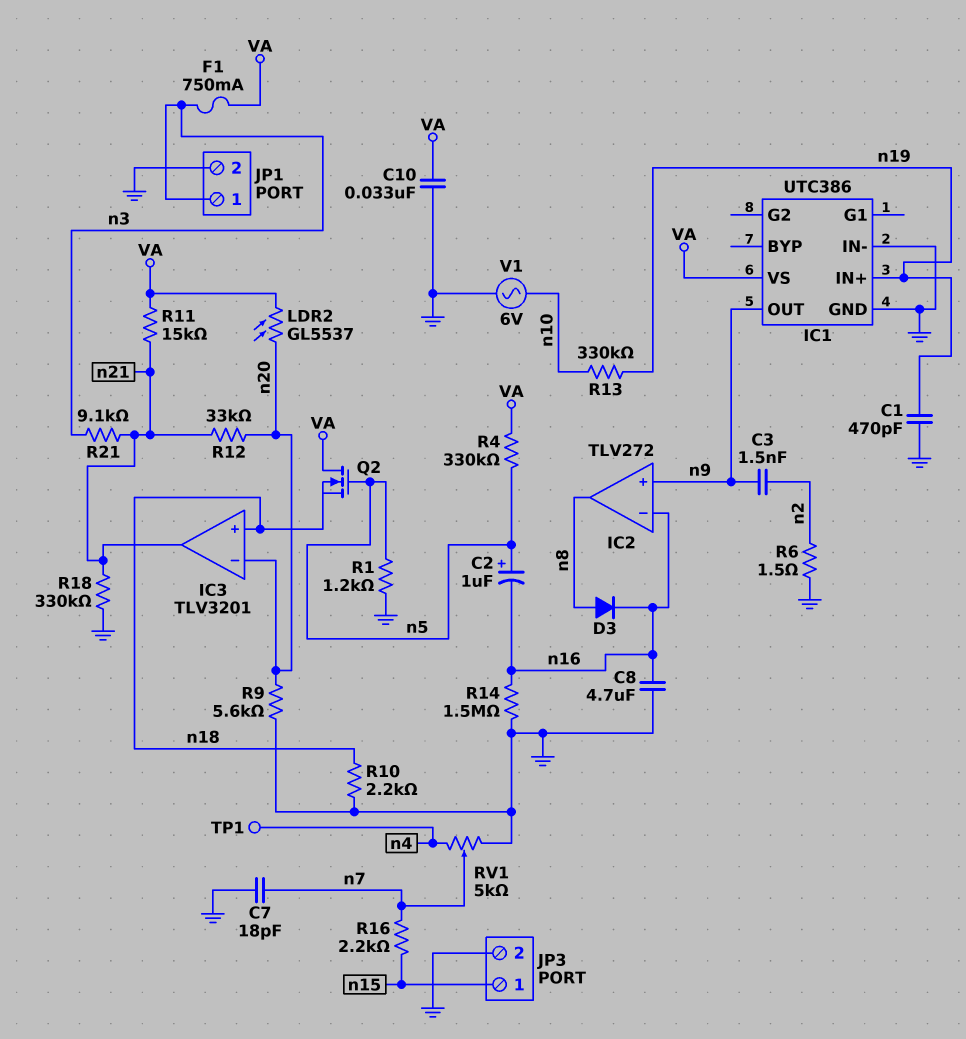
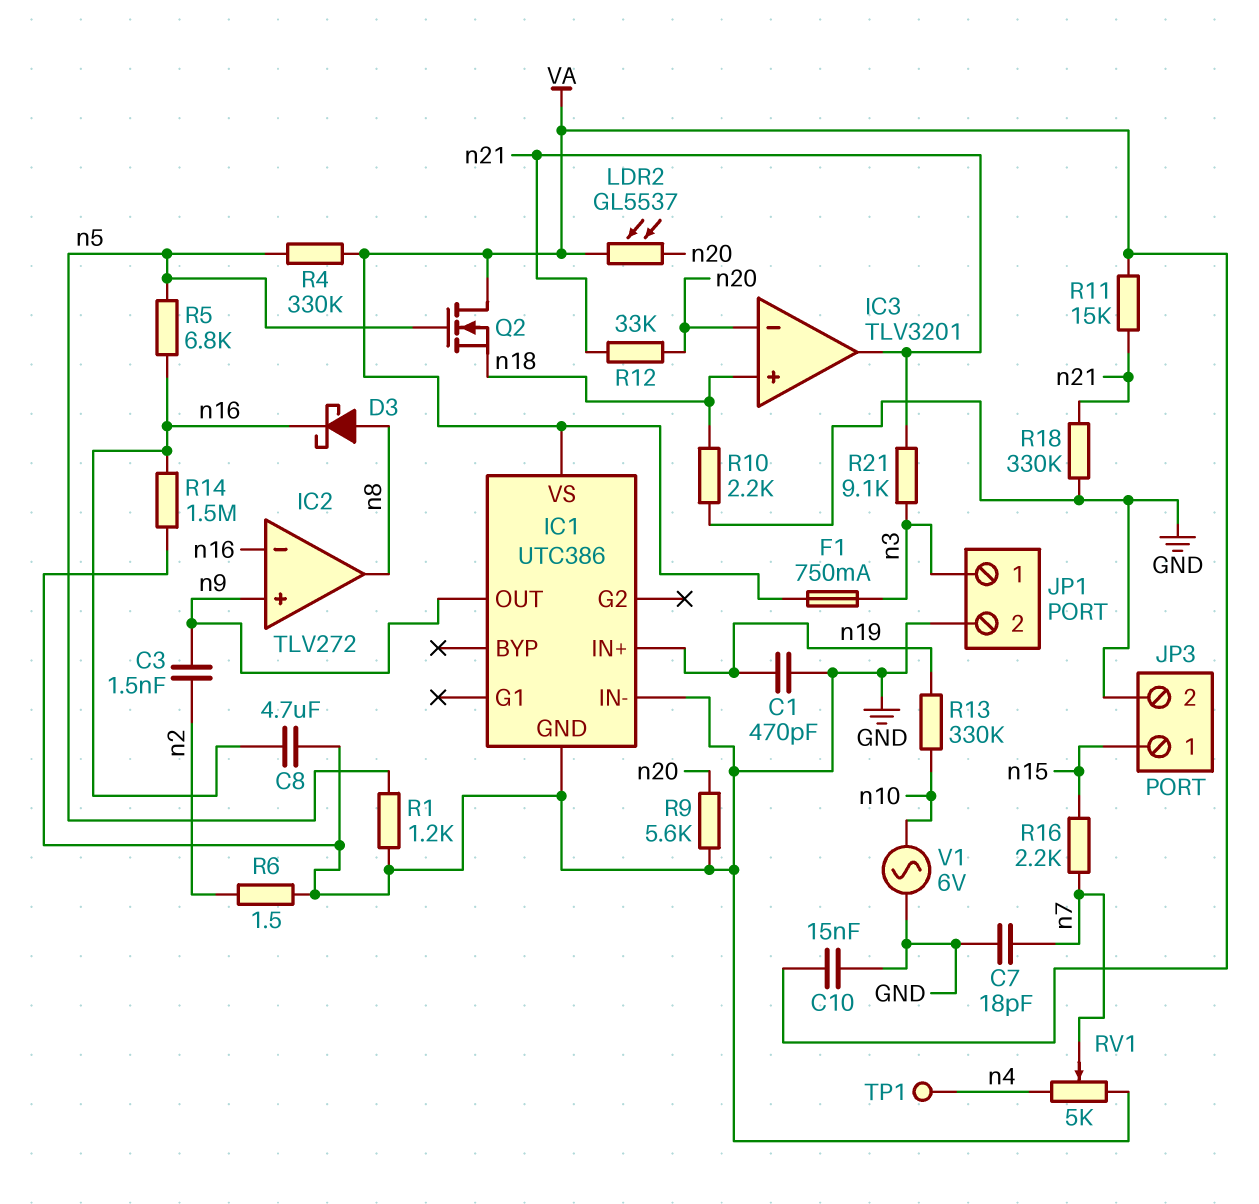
C2: 1uF (plus n5, minus n16) -> none
C10: 33nF (GND, VA) -> 15nF (GND, VA)
D3: diode (A n8, K n16) -> schottky (A n8, K n16)
R5: none -> 6.8k (n5, n16)

